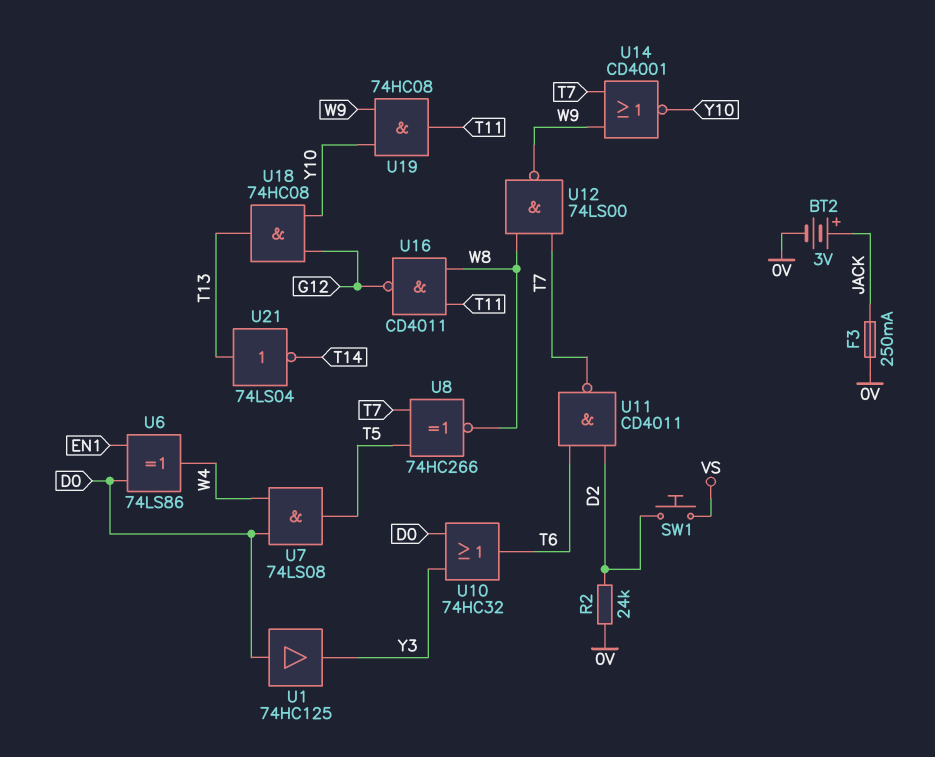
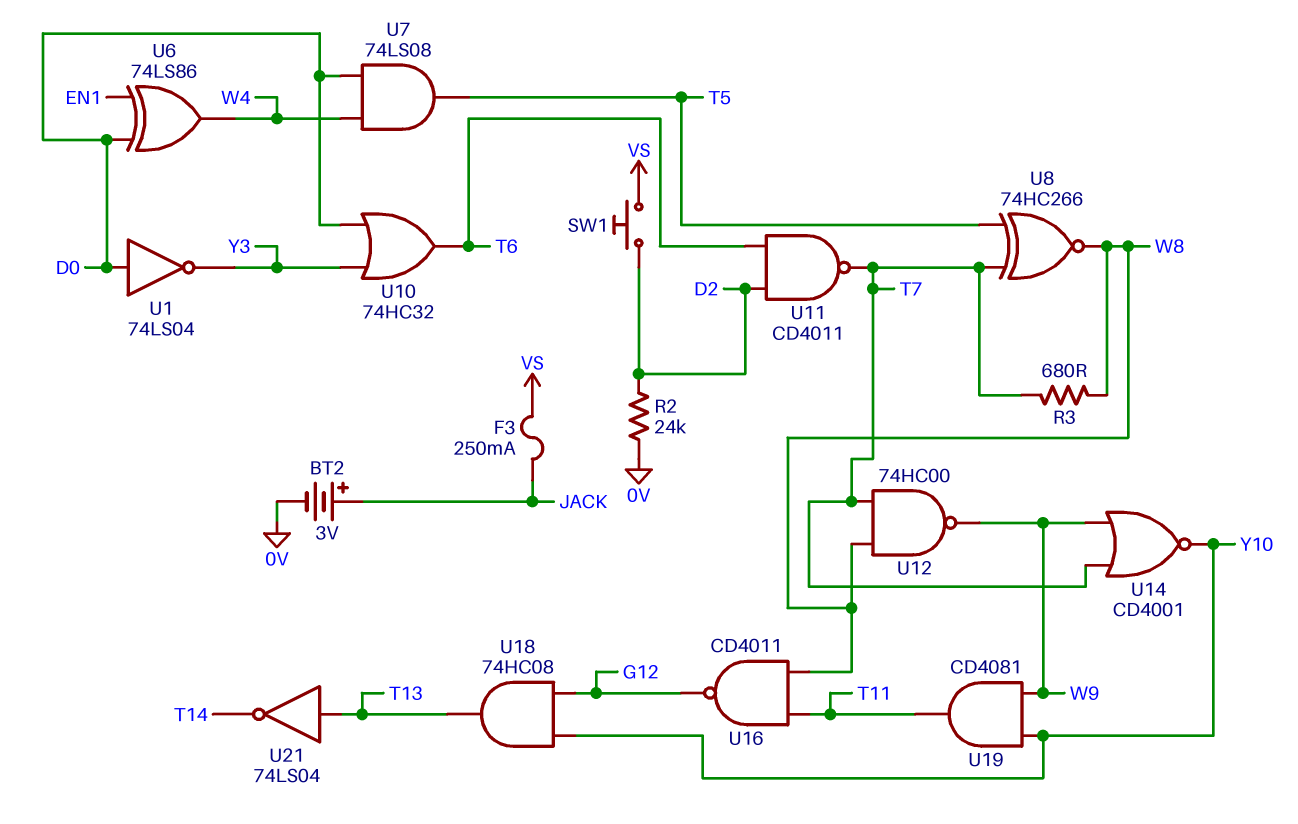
F3: 250mA (0V, JACK) -> 250mA (JACK, VS)
R3: none -> 680 (T7, W8)
U1: buffer 74HC125 (in D0, out Y3) -> NOT 74LS04 (in D0, out Y3)
U12: NAND 74LS00 (in T7, in W8, out W9) -> NAND 74HC00 (in T7, in W8, out W9)
U19: AND 74HC08 (in W9, in Y10, out T11) -> AND CD4081 (in W9, in Y10, out T11)

